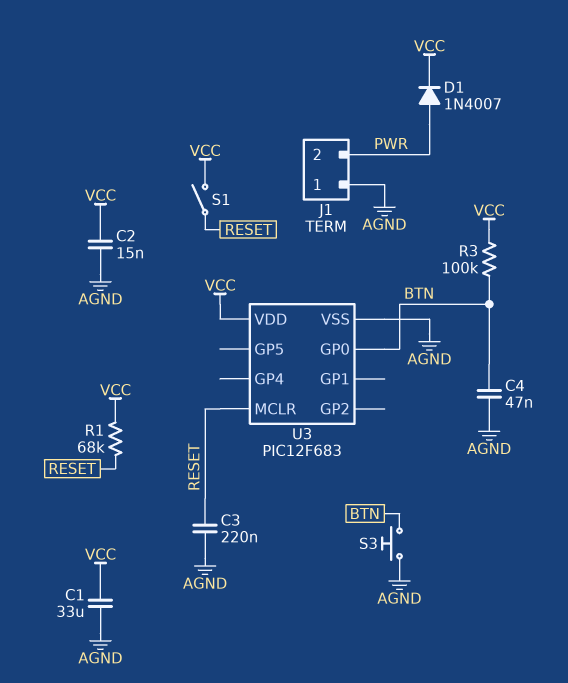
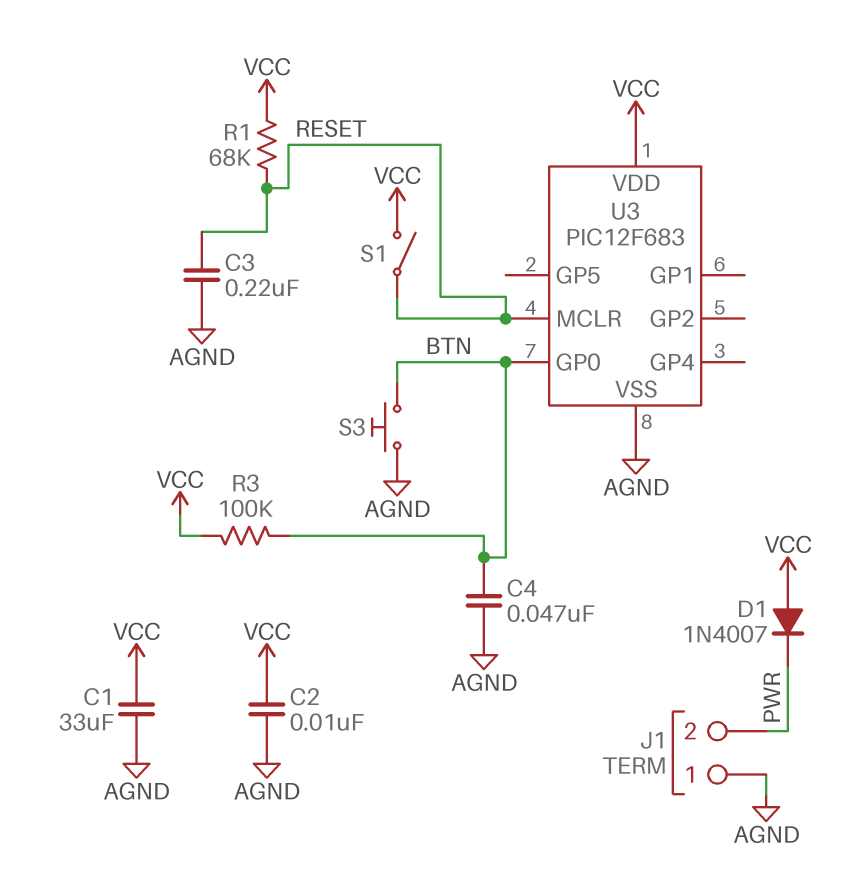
C2: 15nF (AGND, VCC) -> 10nF (AGND, VCC)
D1: diode 1N4007 (A PWR, K VCC) -> diode 1N4007 (A VCC, K PWR)

